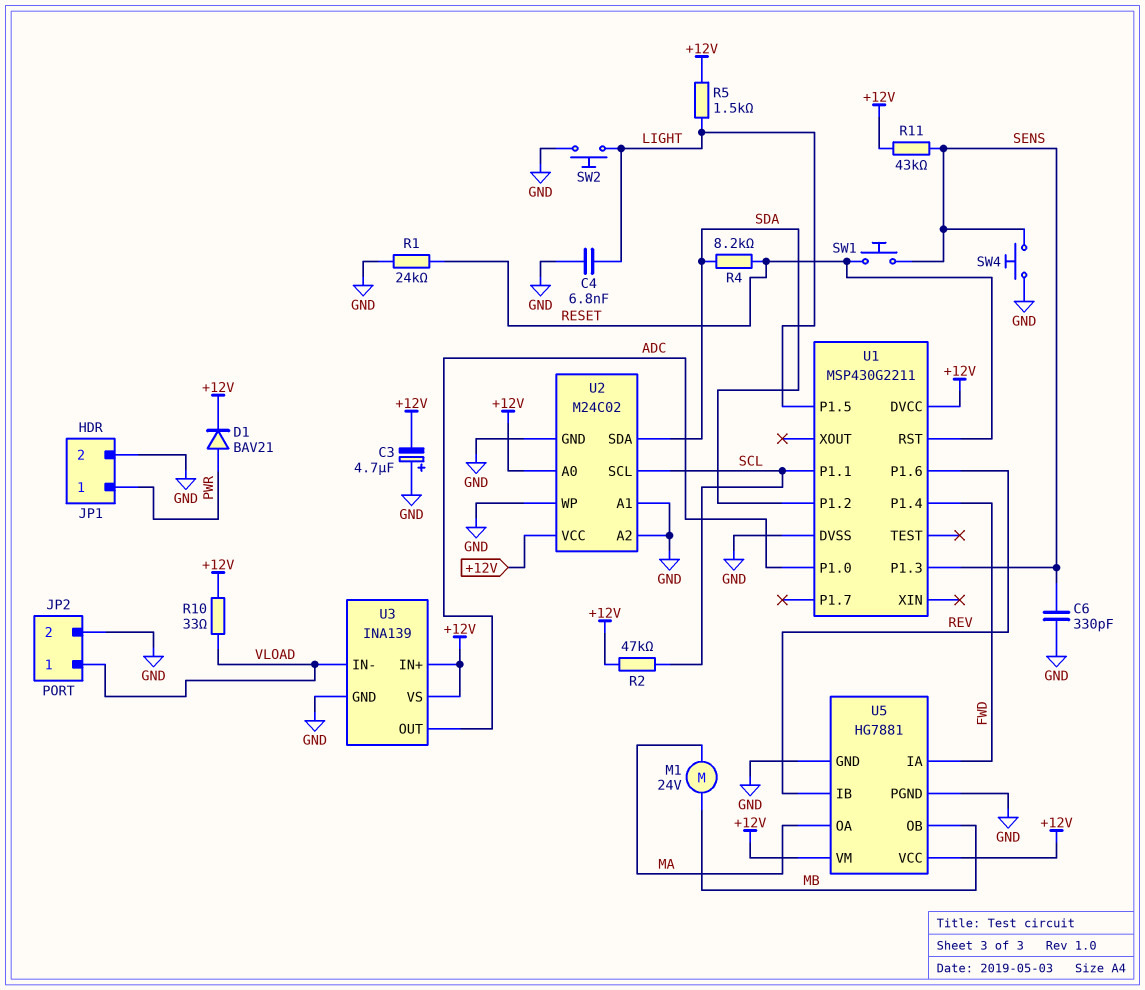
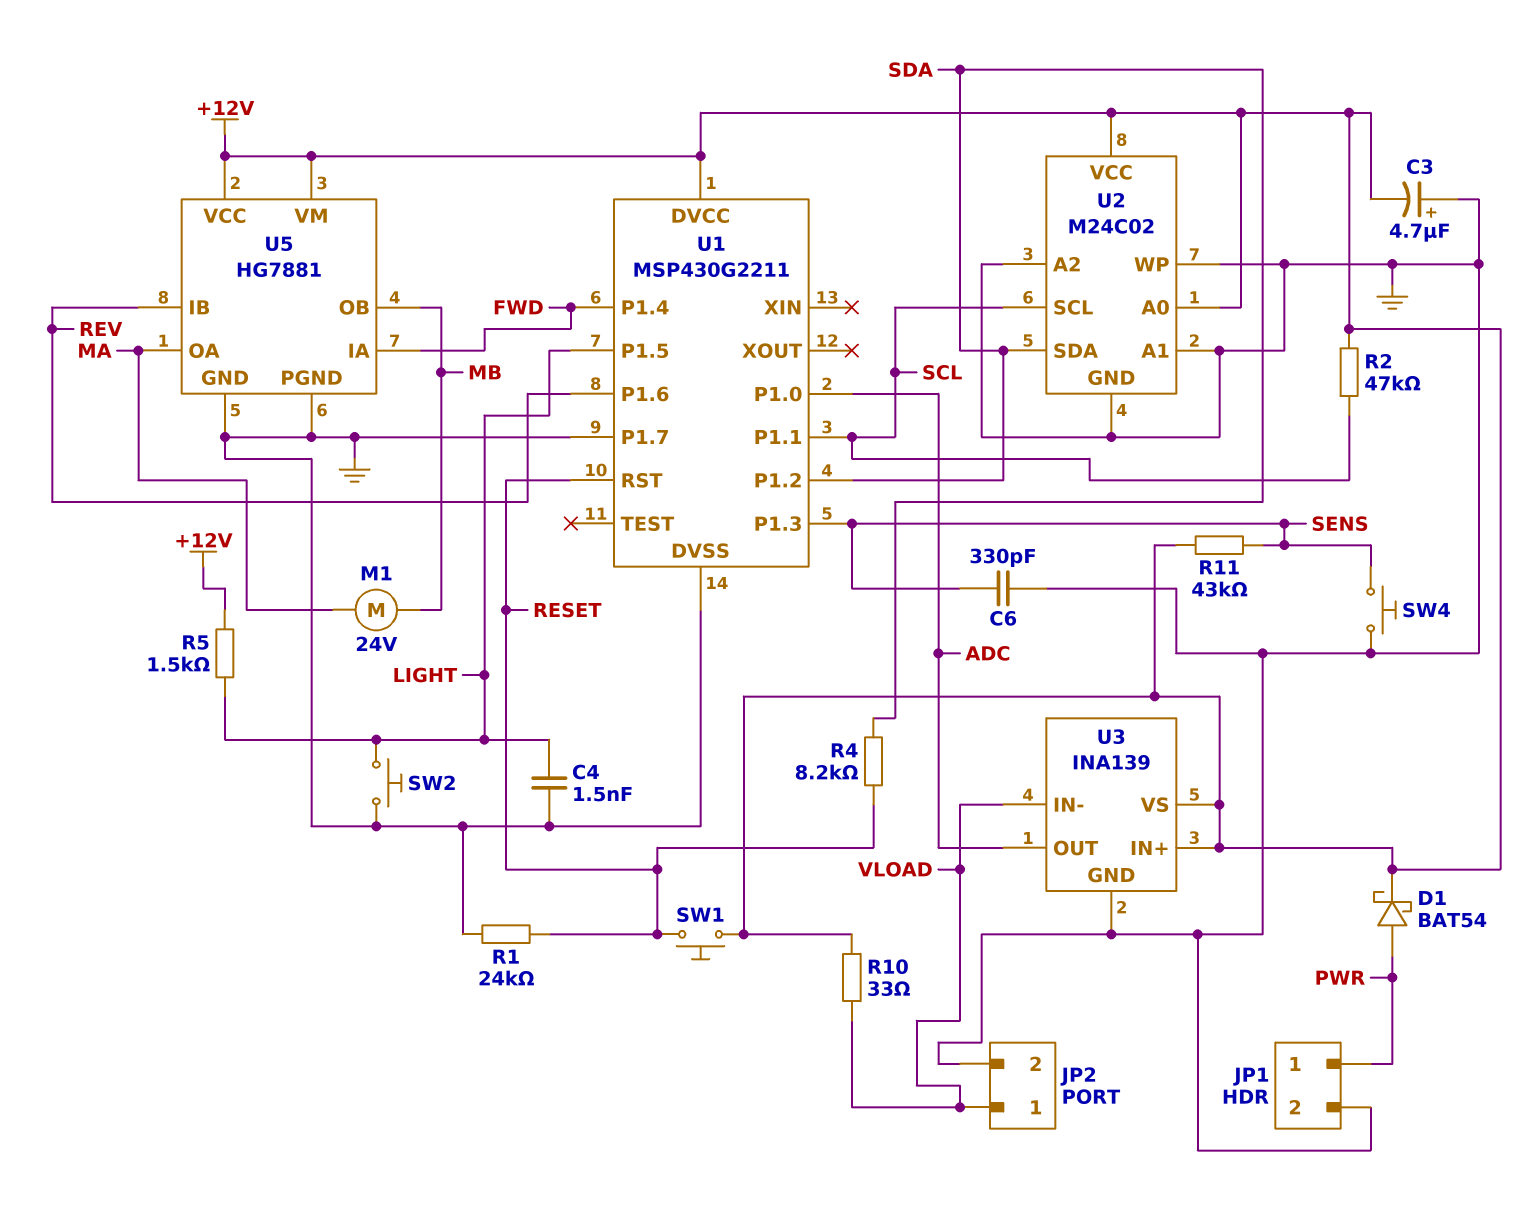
C4: 6.8nF (GND, LIGHT) -> 1.5nF (GND, LIGHT)
D1: diode BAV21 (A PWR, K +12V) -> schottky BAT54 (A PWR, K +12V)
SW1: button (RESET, SENS) -> button (+12V, RESET)
U1 pin P1.7: none -> GND

